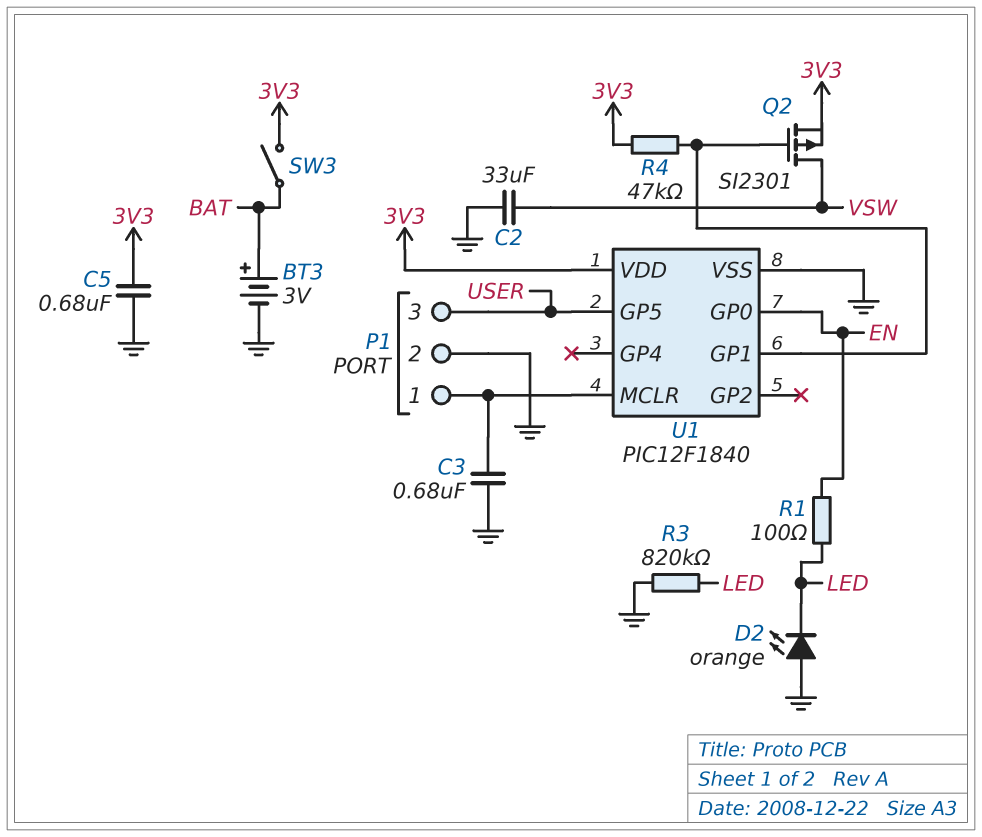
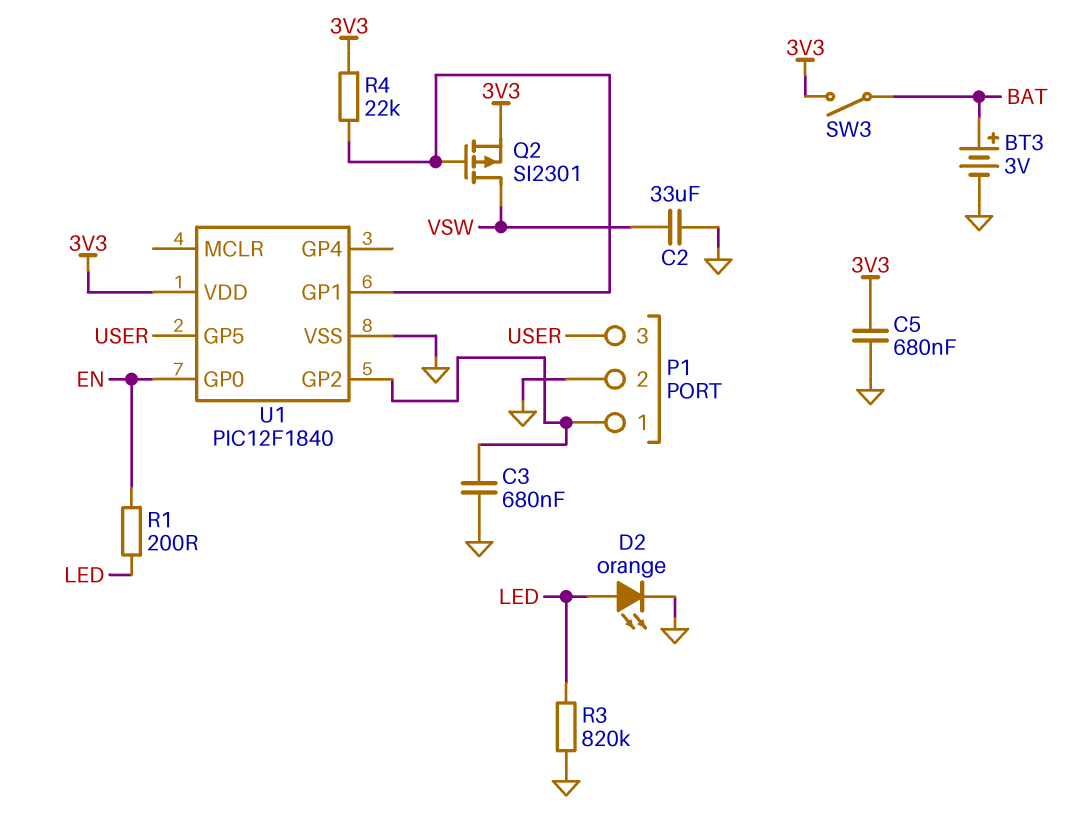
D2: LED orange (A GND, K LED) -> LED orange (A LED, K GND)
R1: 100 (EN, LED) -> 200 (EN, LED)
R4: 47k (3V3, U1/GP1) -> 22k (3V3, U1/GP1)
U1 pin GP2: none -> P1/1
U1 pin MCLR: P1/1 -> none

